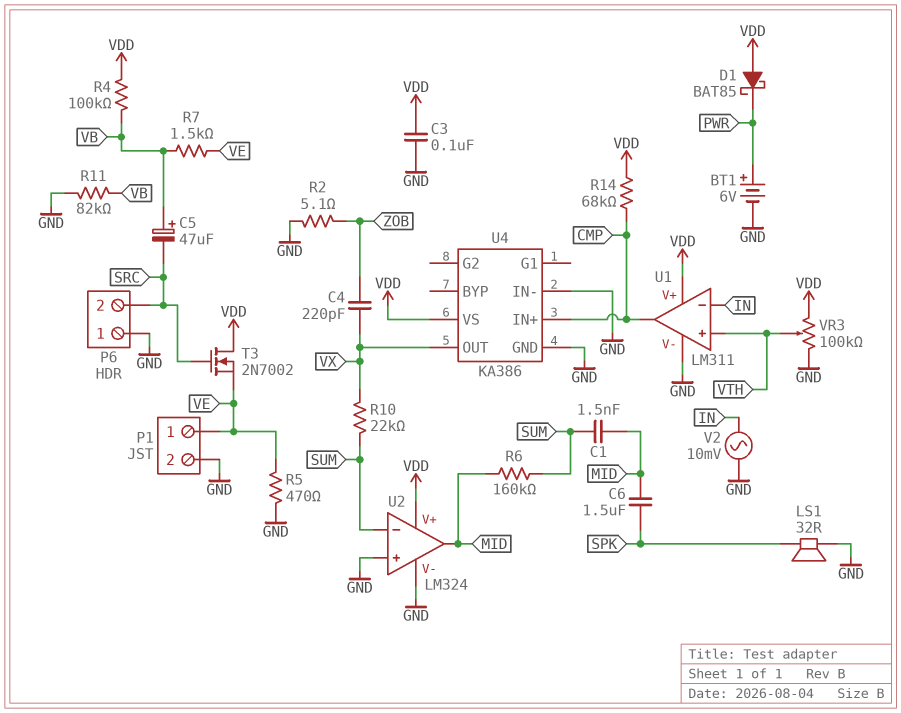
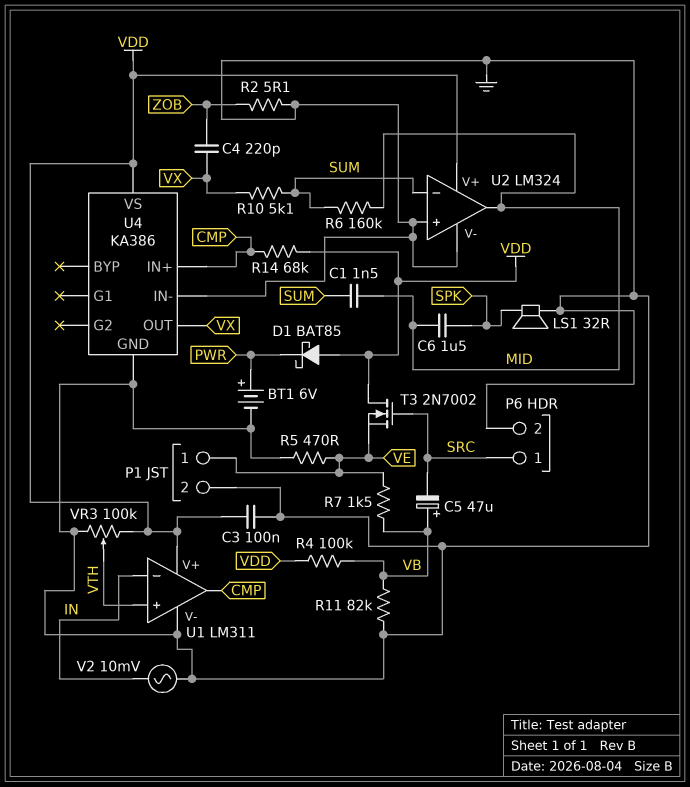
P6 pin 1: GND -> SRC
P6 pin 2: SRC -> GND
R10: 22k (SUM, VX) -> 5.1k (SUM, VX)

